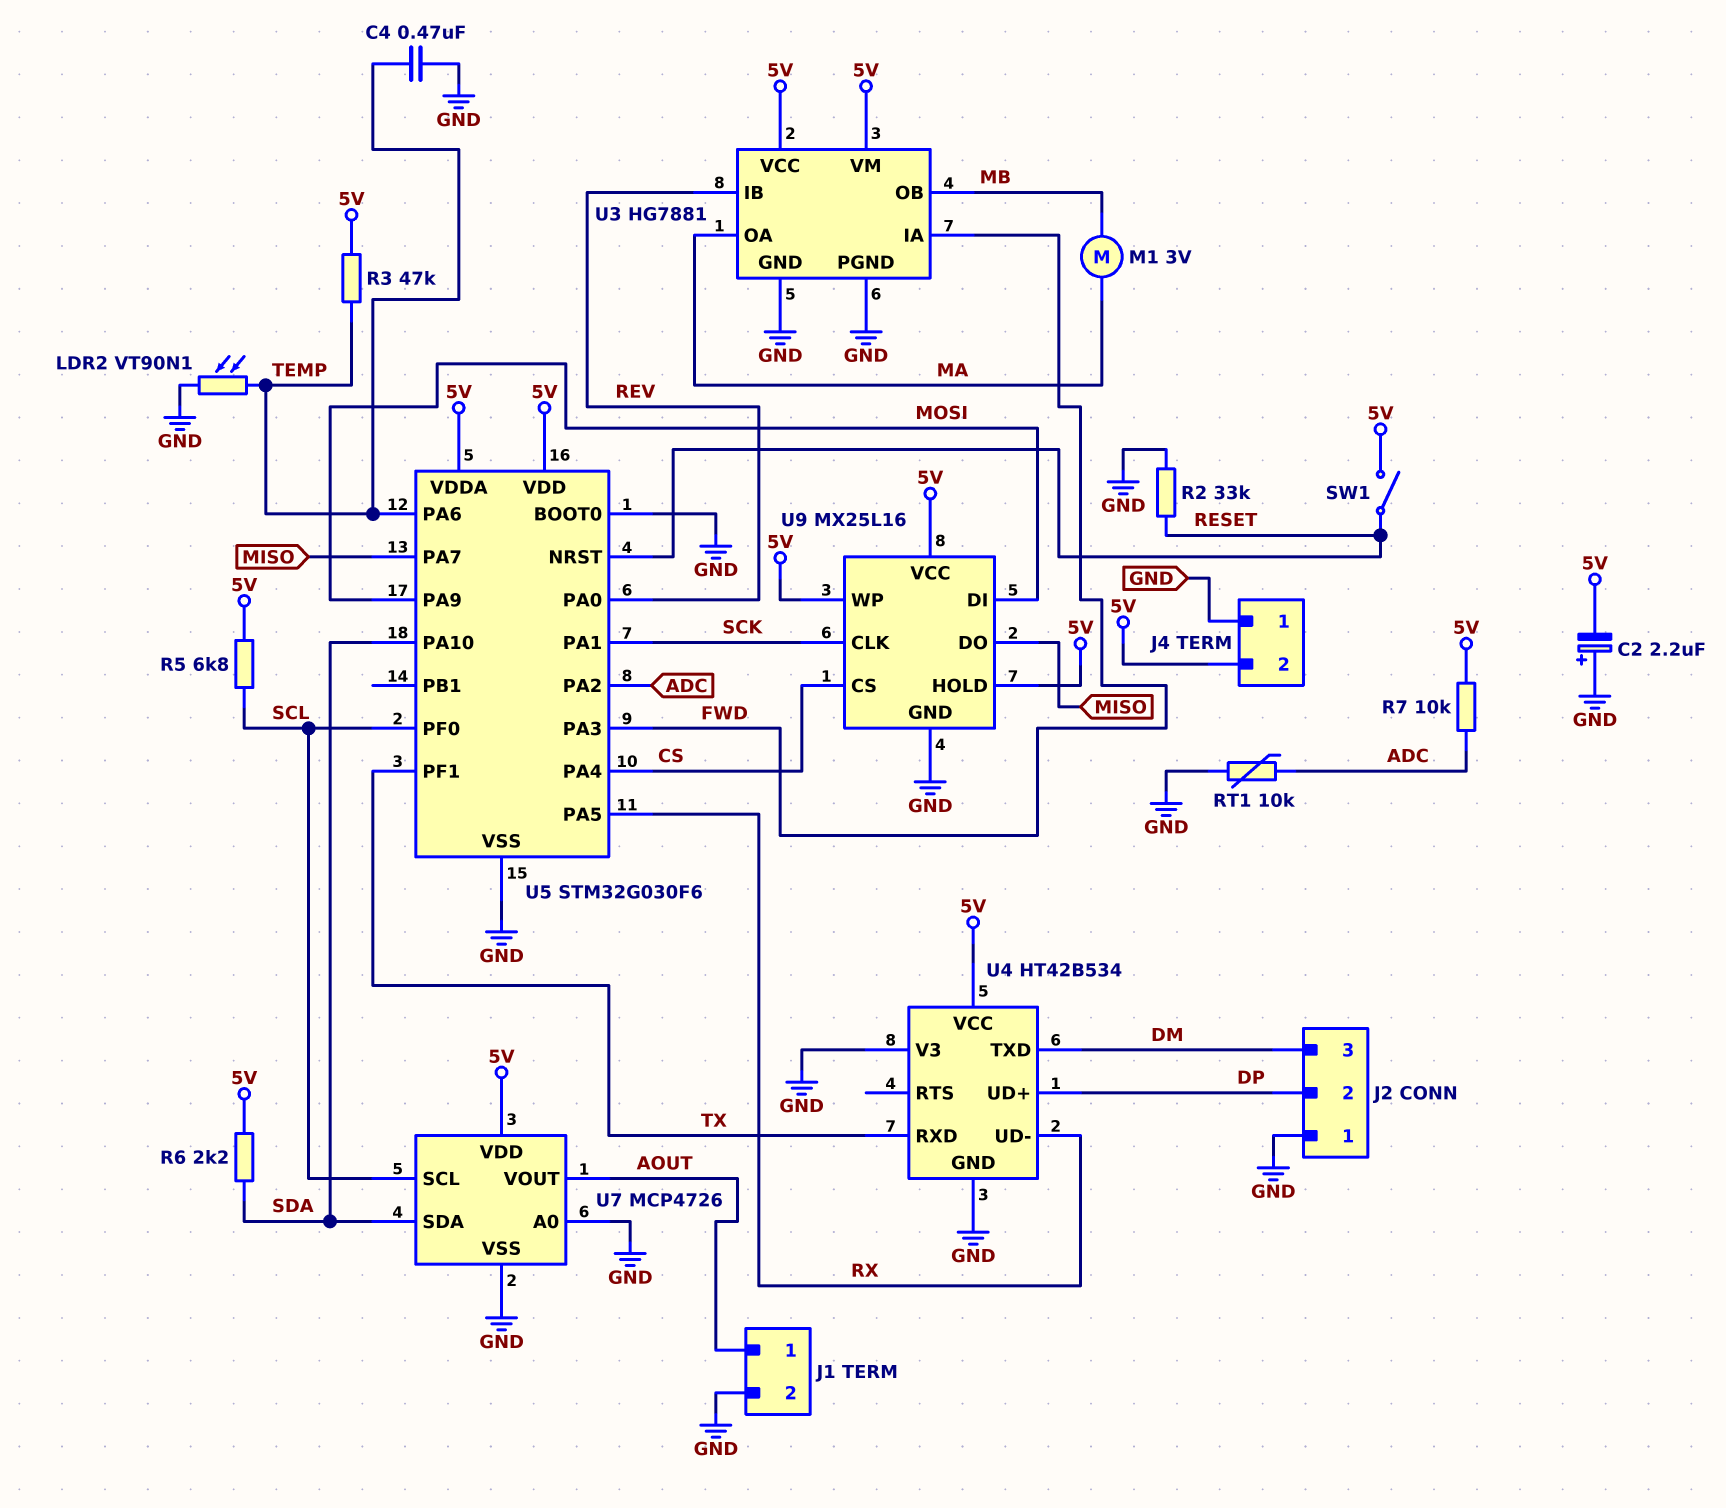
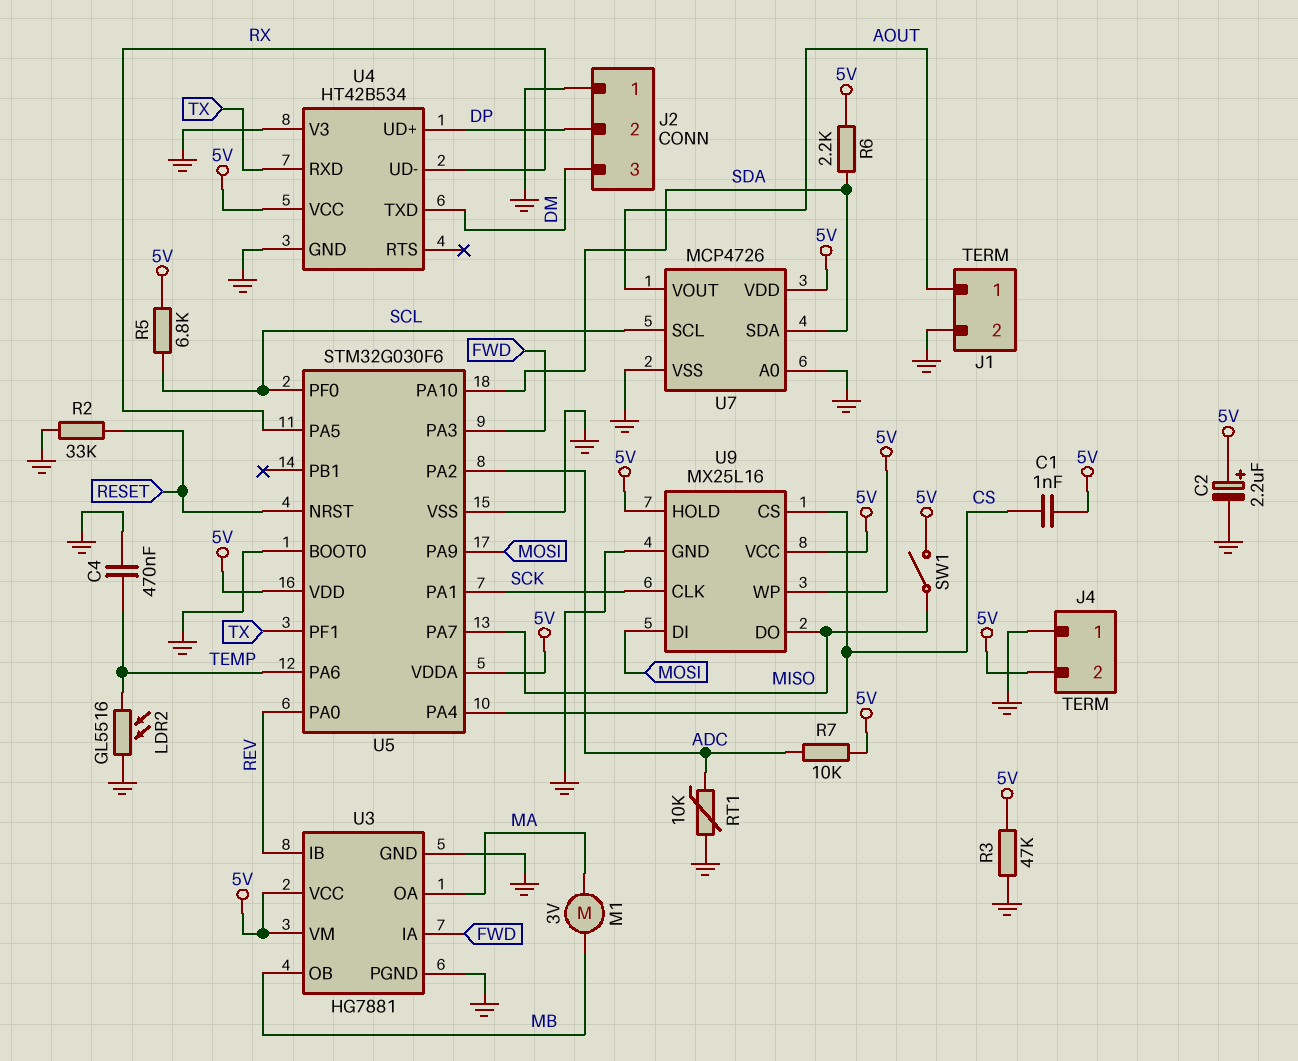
C1: none -> 1nF (5V, CS)
C2: 2.2uF (plus GND, minus 5V) -> 2.2uF (plus 5V, minus GND)
LDR2: VT90N1 (GND, TEMP) -> GL5516 (GND, TEMP)
R3: 47k (5V, TEMP) -> 47k (5V, GND)
SW1: switch (5V, RESET) -> switch (5V, MISO)

